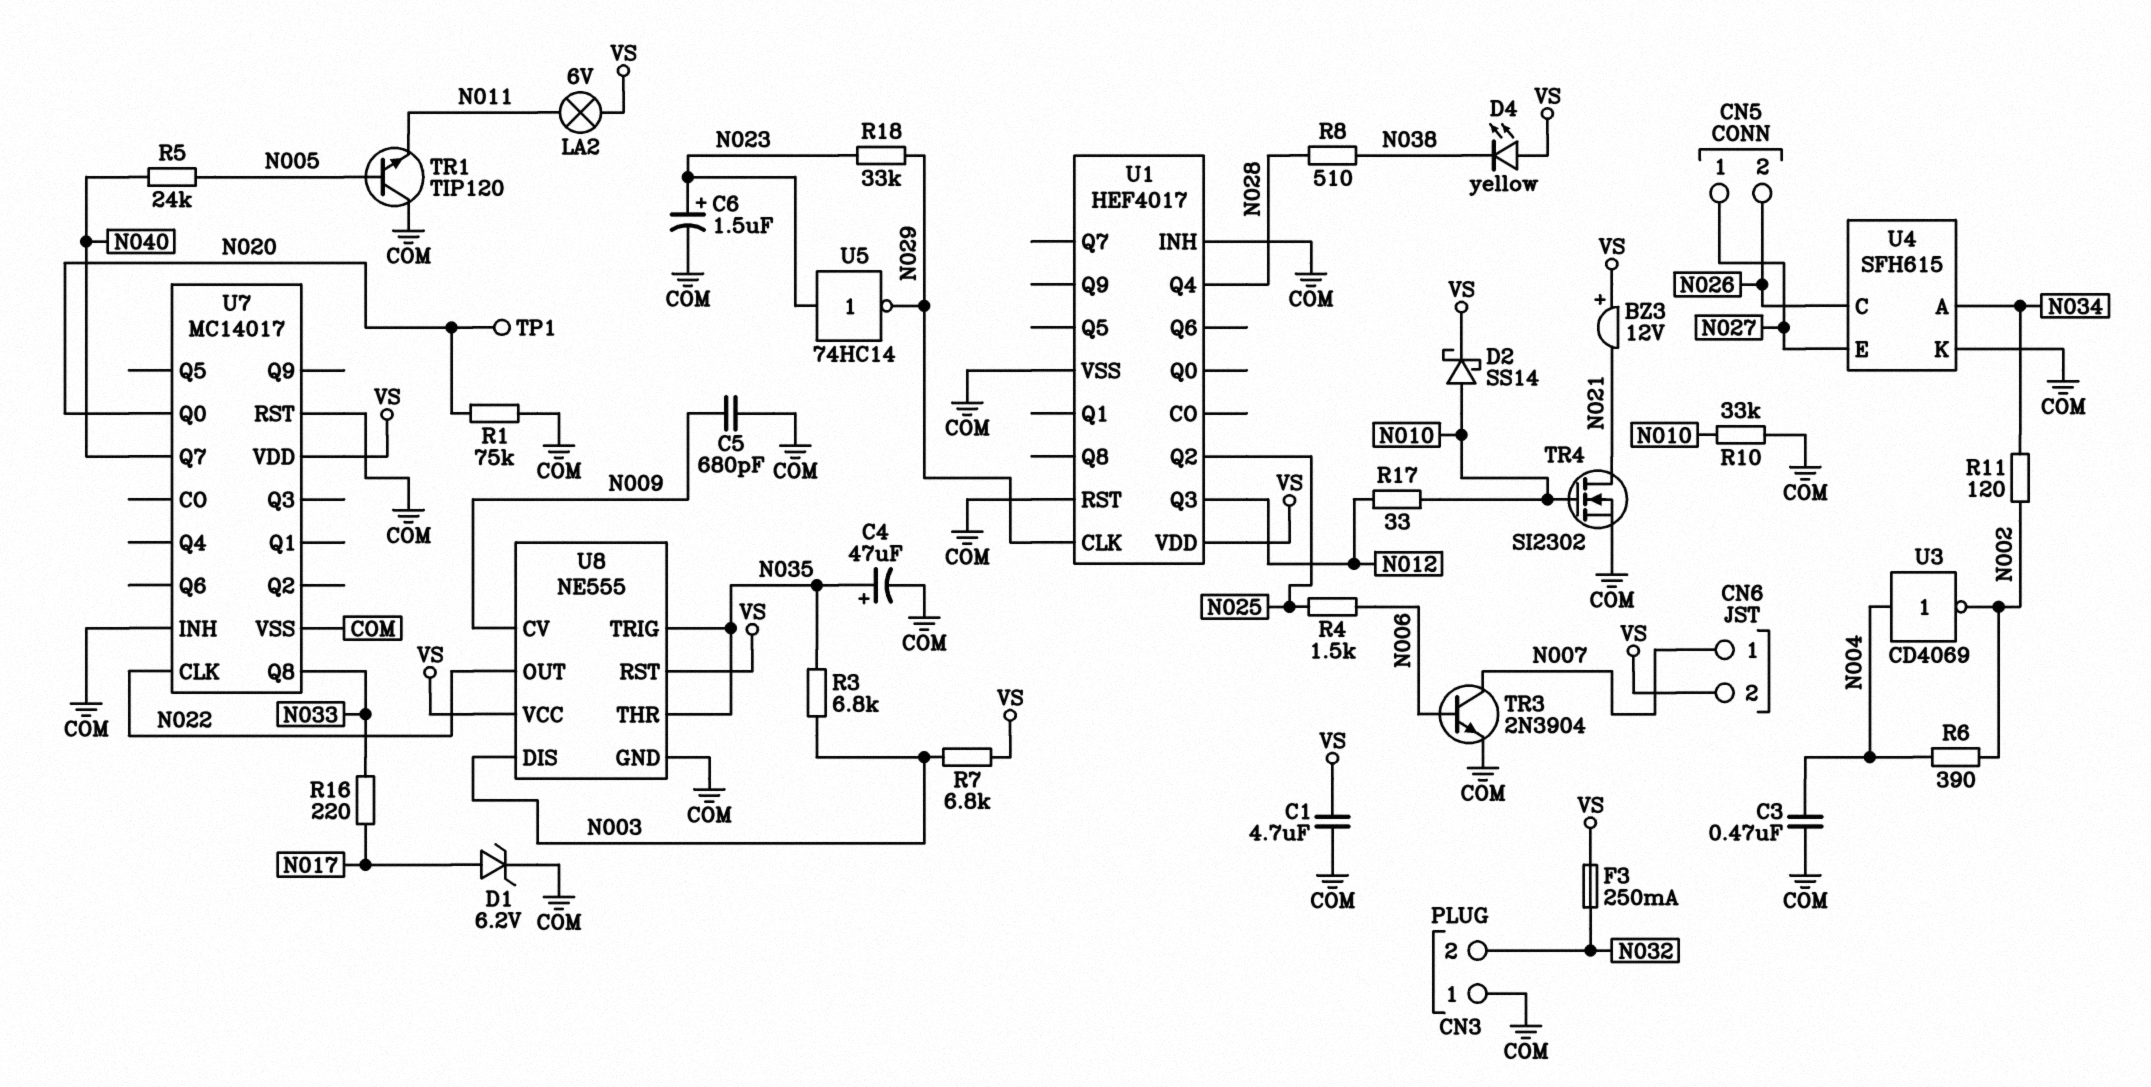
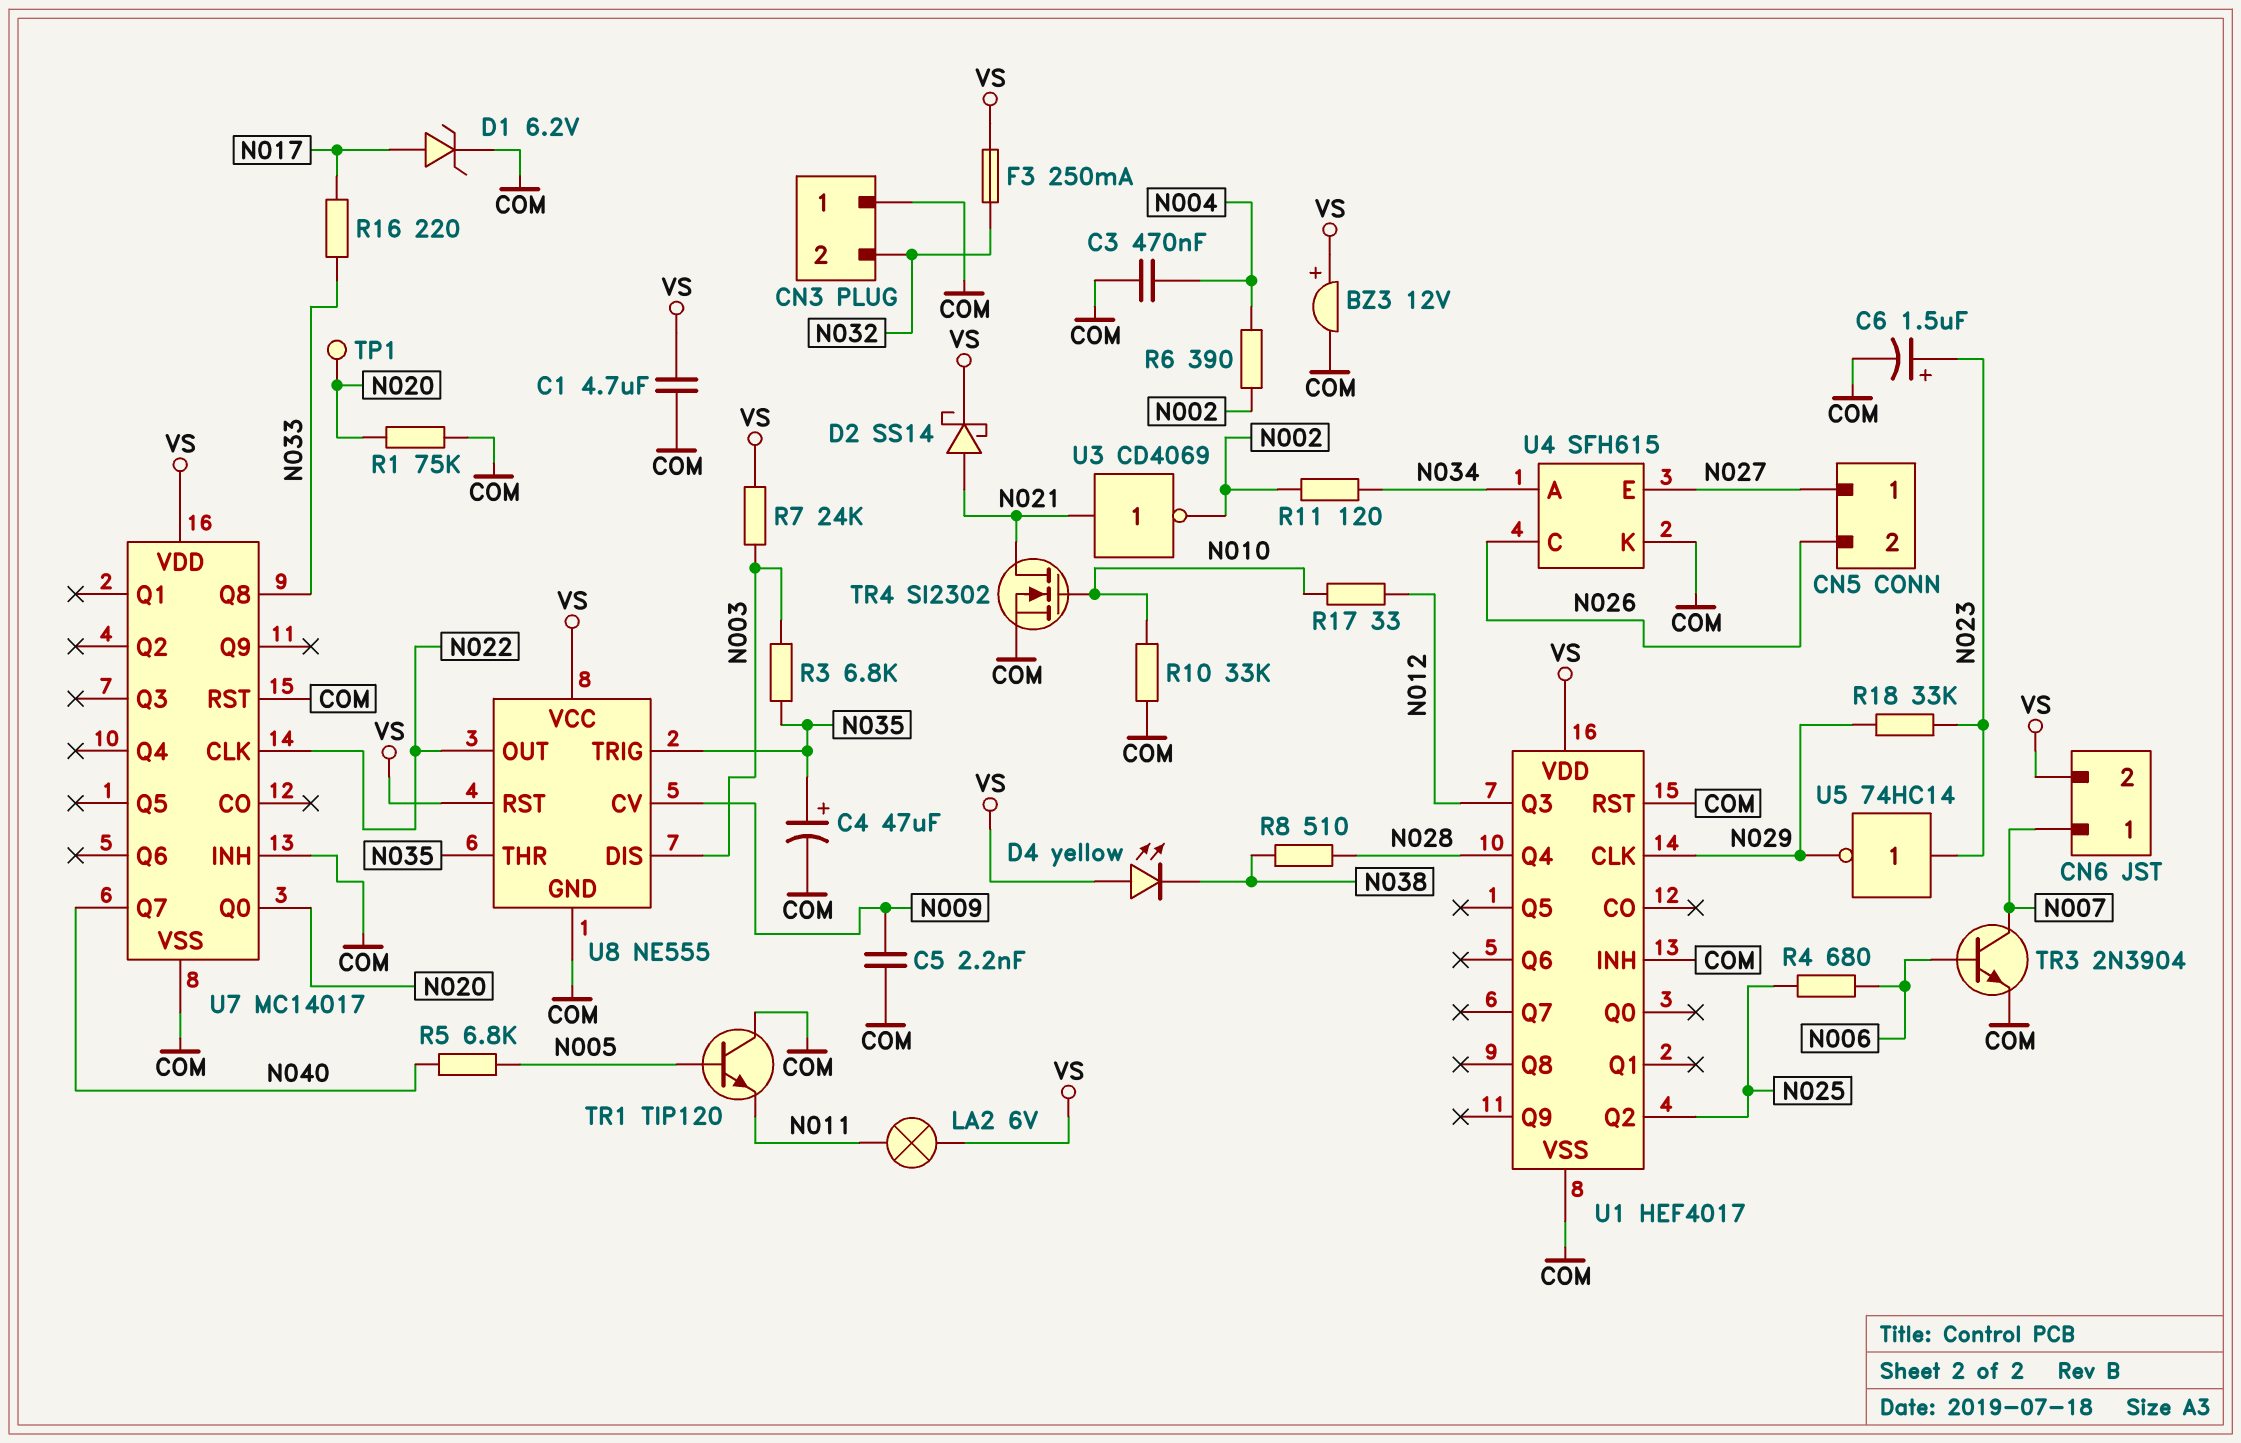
BZ3: buzzer 12V (plus VS, minus N021) -> buzzer 12V (plus VS, minus COM)
C5: 680pF (COM, N009) -> 2.2nF (COM, N009)
D2: schottky SS14 (A N010, K VS) -> schottky SS14 (A N021, K VS)
R4: 1.5k (N006, N025) -> 680 (N006, N025)
R5: 24k (N005, N040) -> 6.8k (N005, N040)
R7: 6.8k (N003, VS) -> 24k (N003, VS)
U3: NOT CD4069 (in N004, out N002) -> NOT CD4069 (in N021, out N002)

